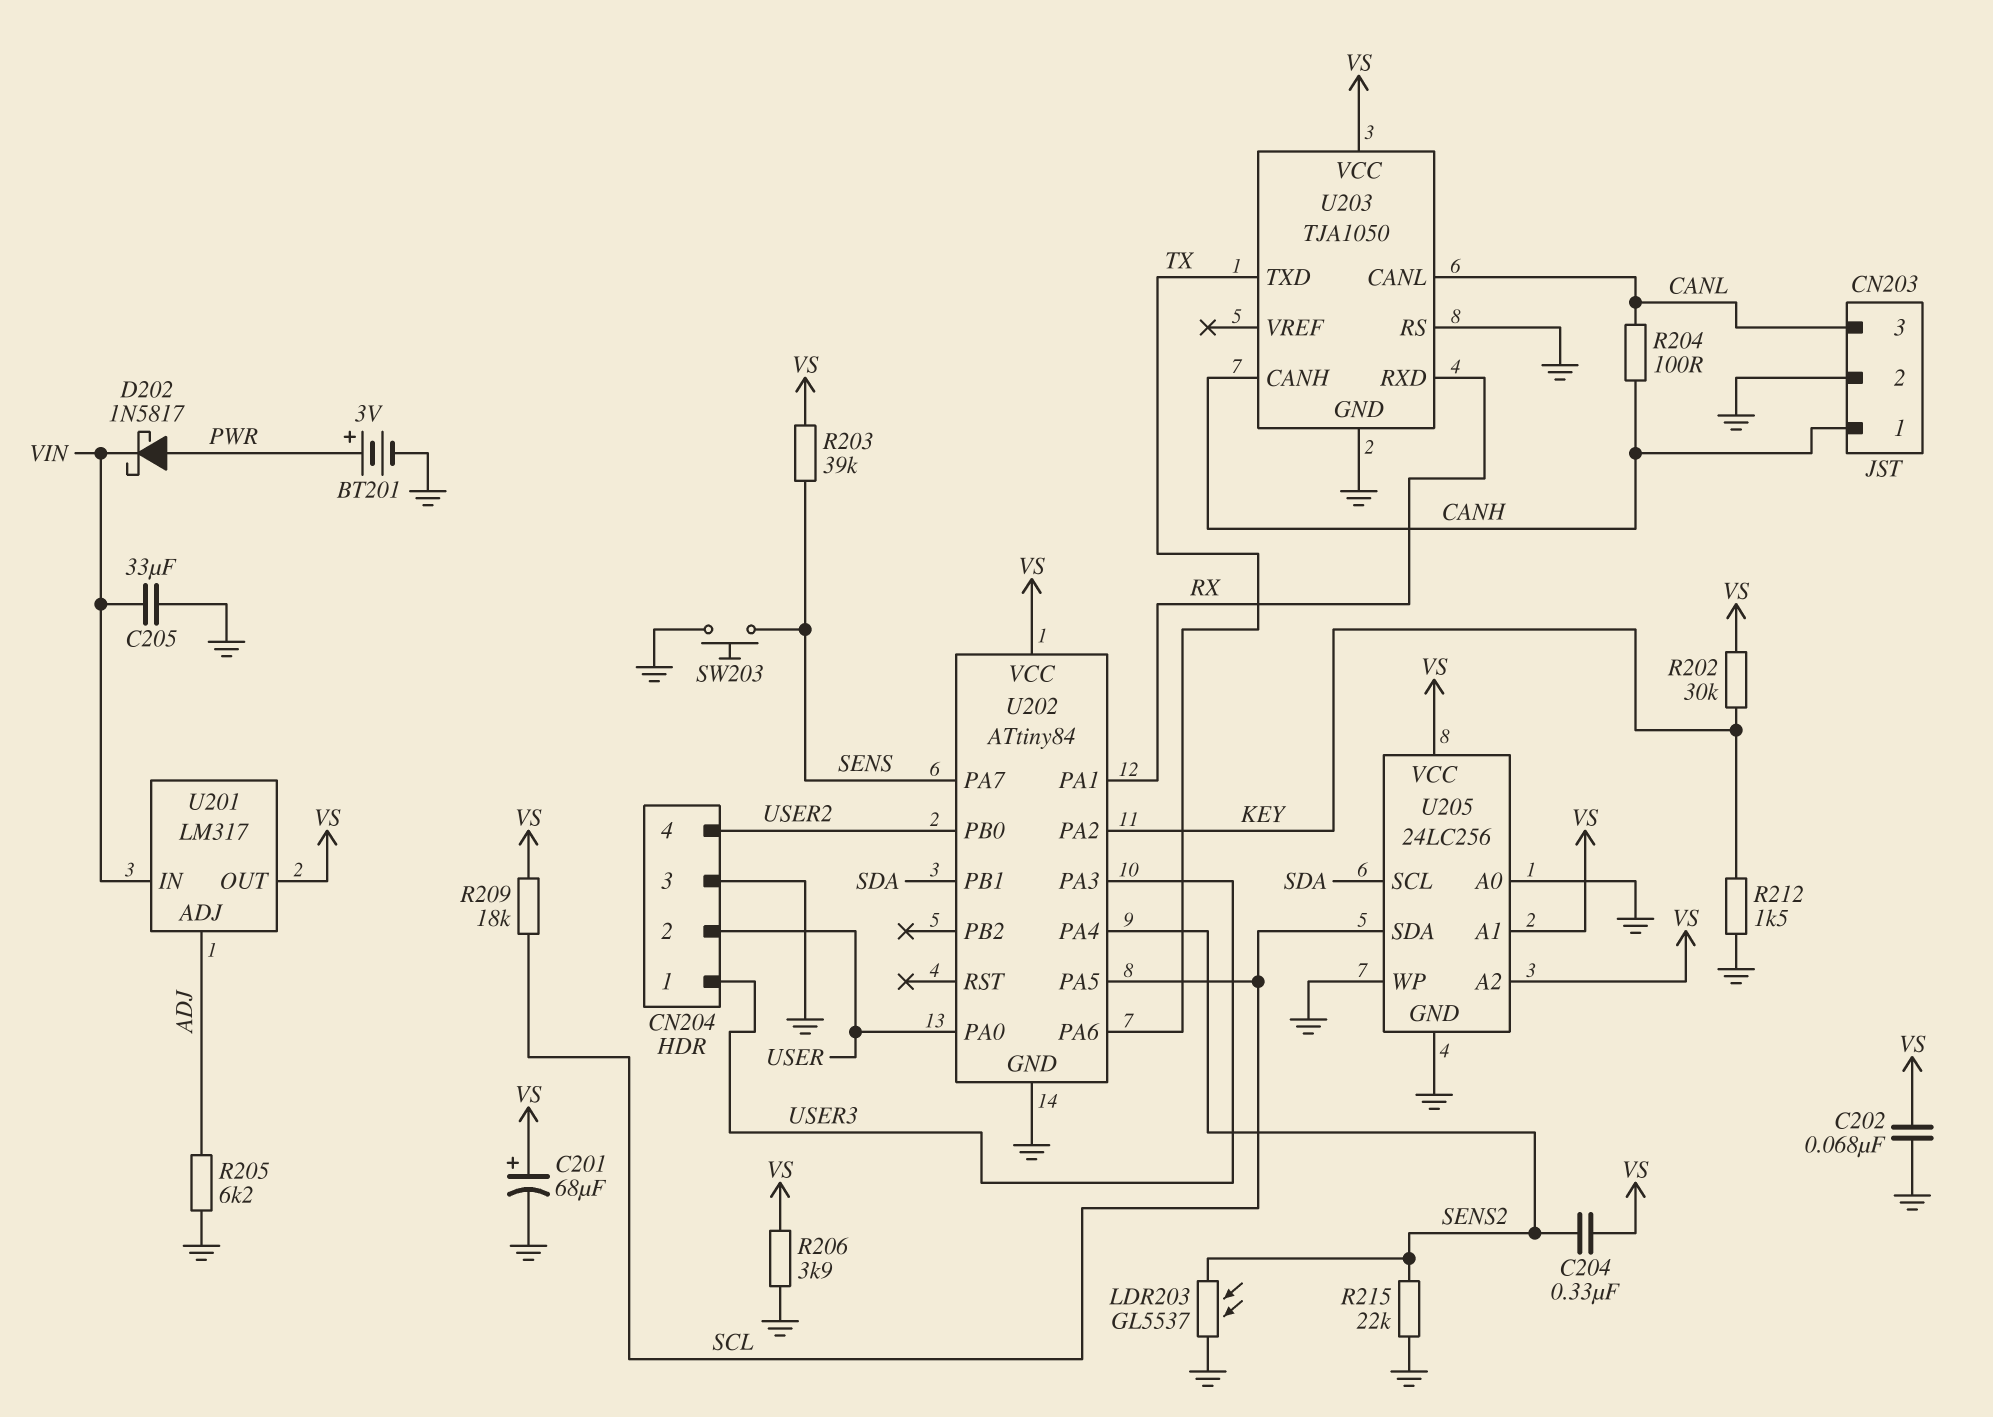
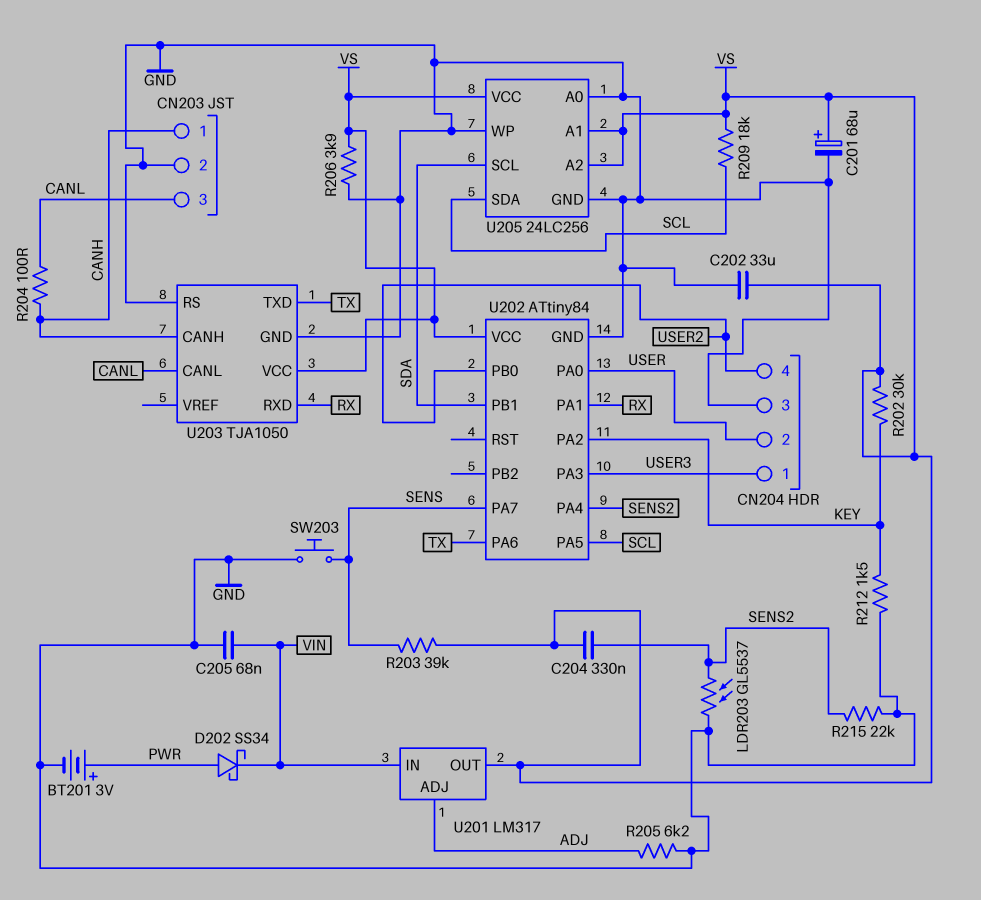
C202: 68nF (GND, VS) -> 33uF (GND, VS)
C205: 33uF (GND, VIN) -> 68nF (GND, VIN)
D202: schottky 1N5817 (A PWR, K VIN) -> schottky SS34 (A PWR, K VIN)

